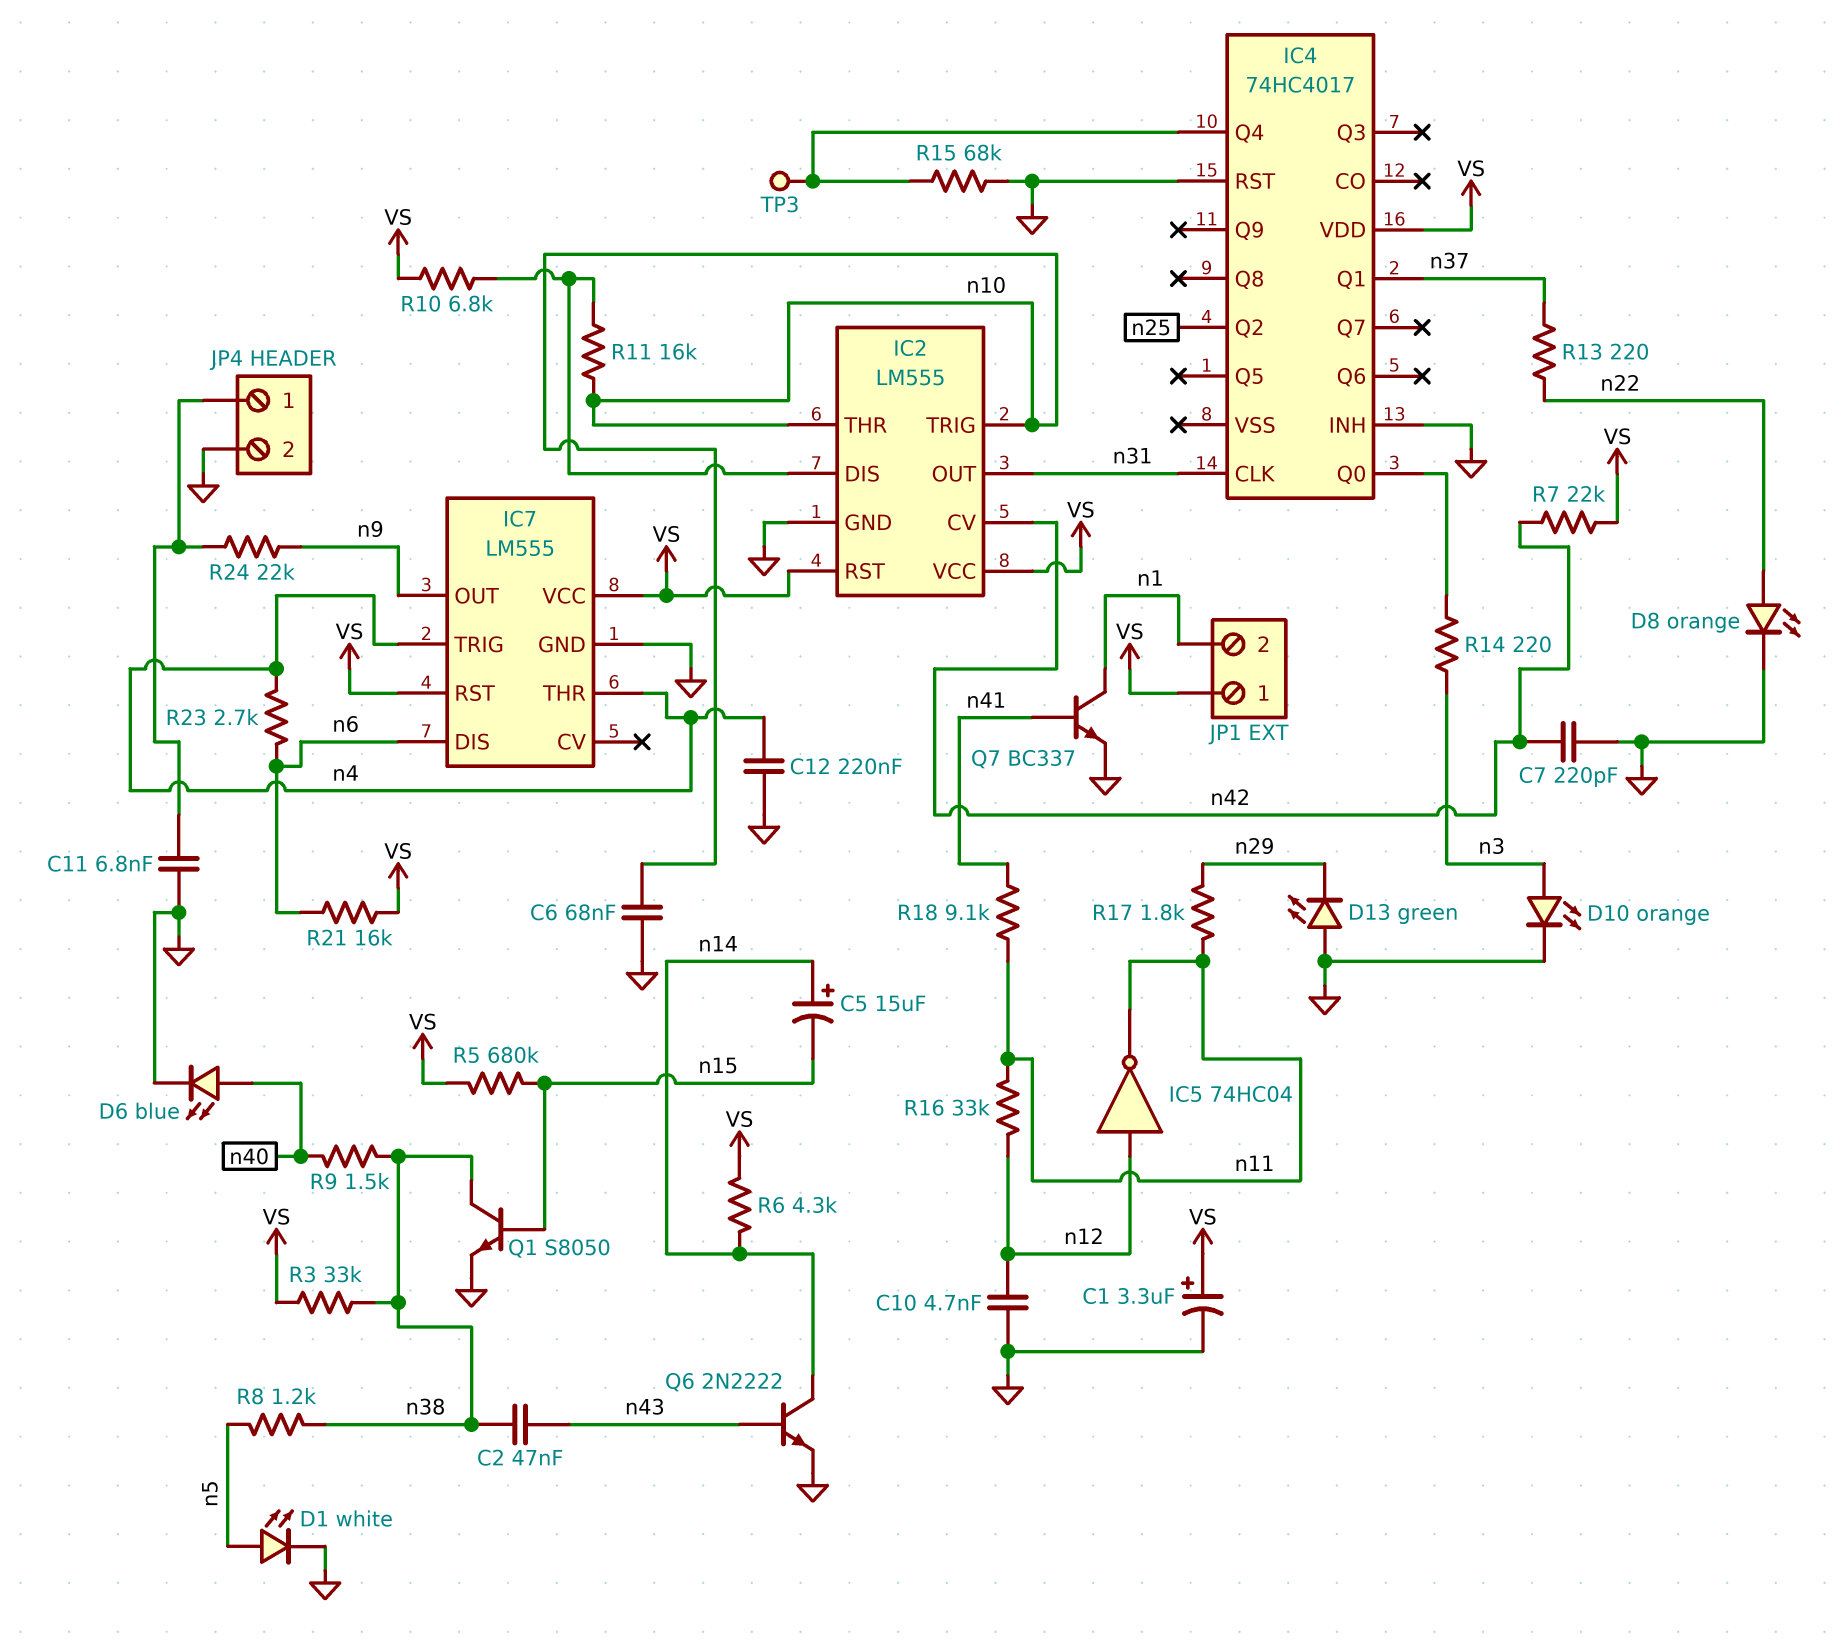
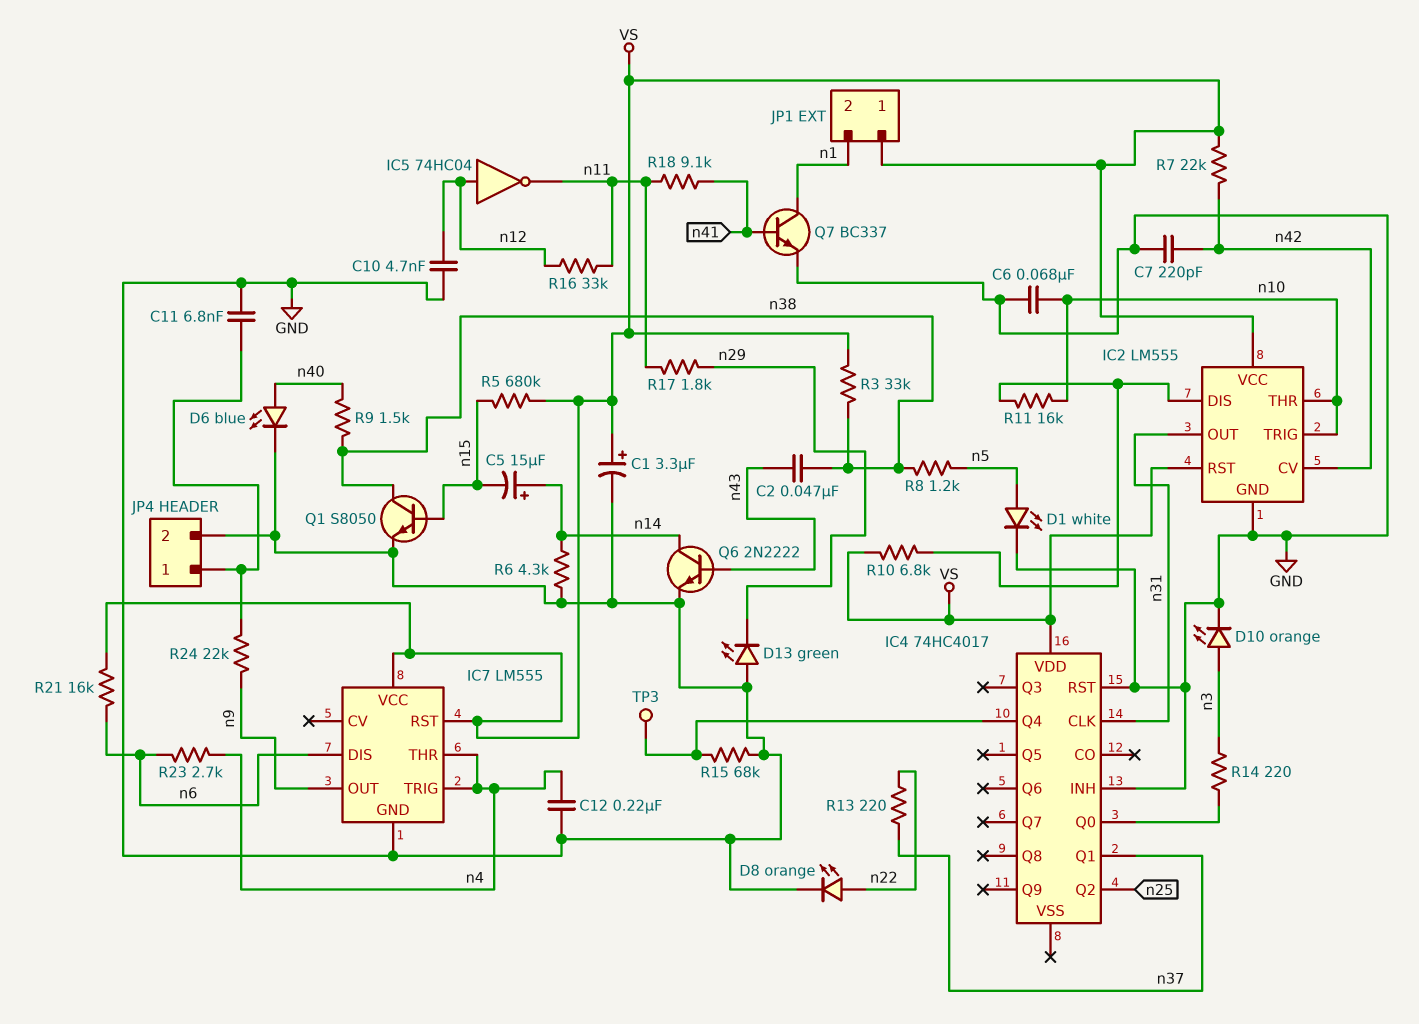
R6: 4.3k (VS, n14) -> 4.3k (GND, n14)

